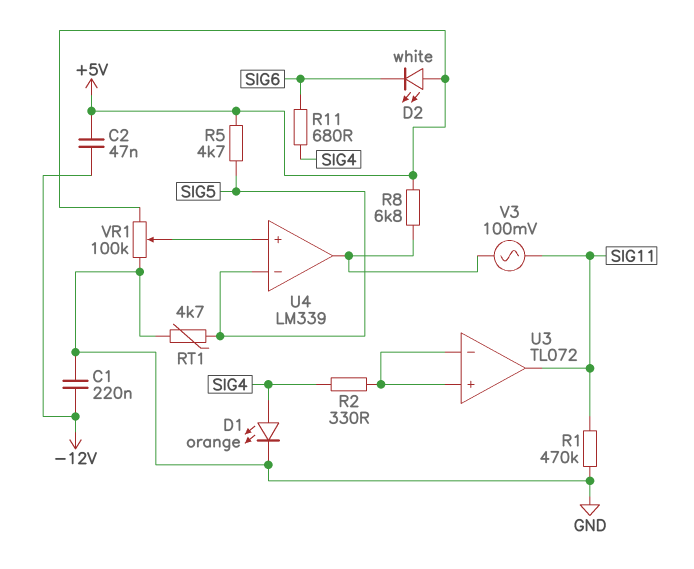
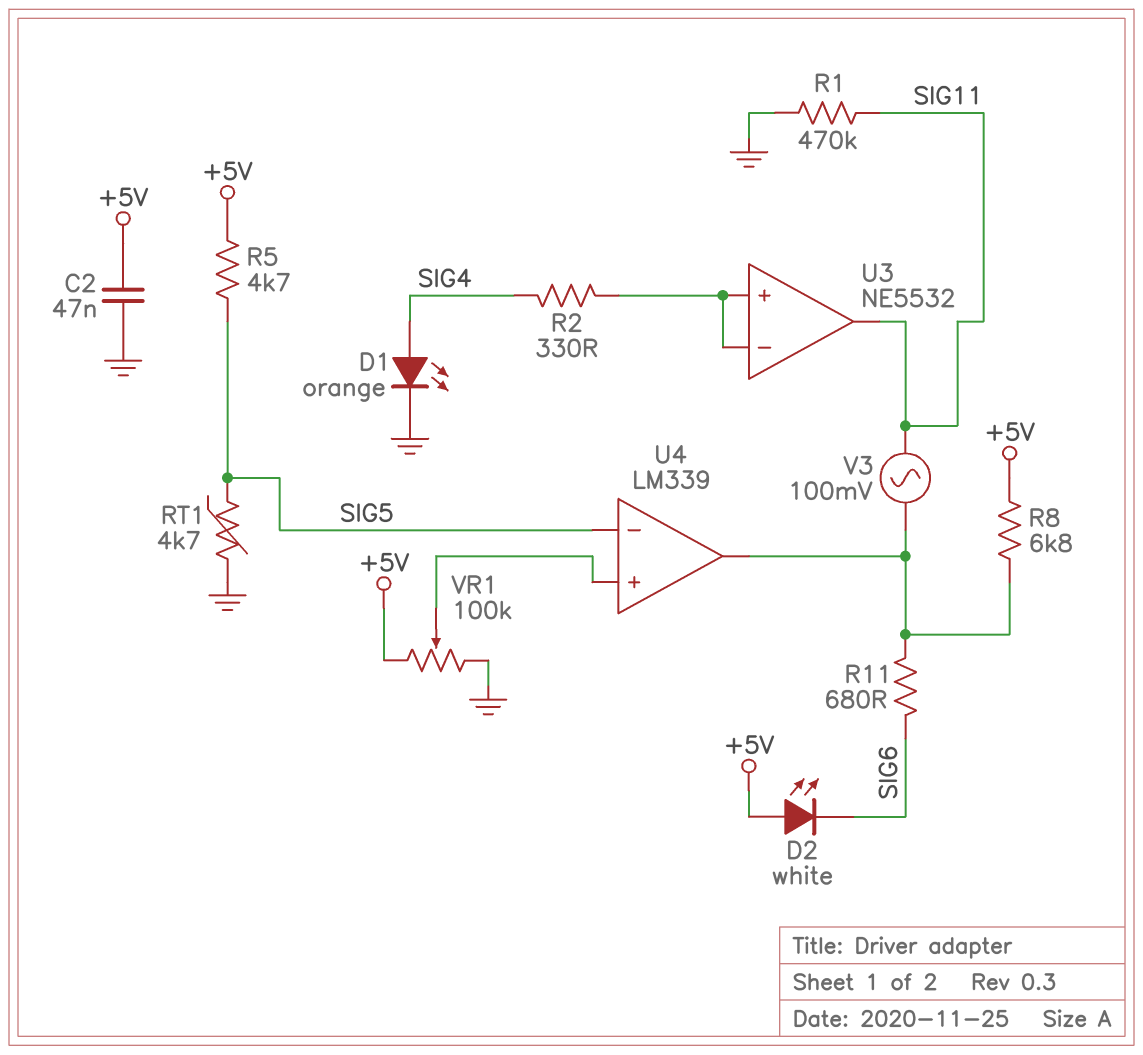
C1: 220nF (-12V, GND) -> none
C2: 47nF (+5V, -12V) -> 47nF (+5V, GND)
R11: 680 (SIG4, SIG6) -> 680 (SIG6, U4/out)
U3: TL072 -> NE5532

